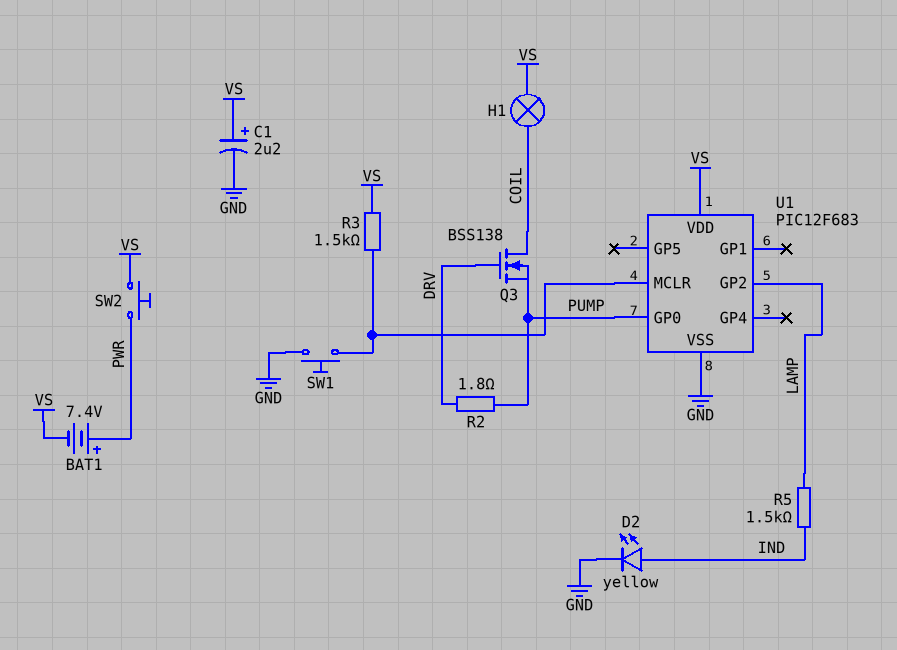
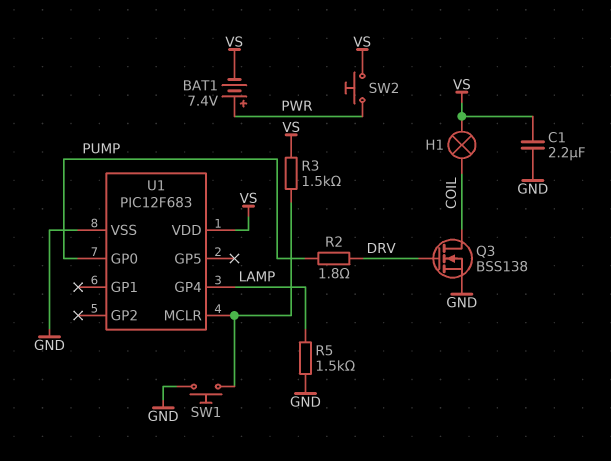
C1: 2.2uF (plus VS, minus GND) -> 2.2uF (GND, VS)
D2: LED yellow (A IND, K GND) -> none
Q3: NMOS BSS138 (G DRV, D COIL, S PUMP) -> NMOS BSS138 (G DRV, D COIL, S GND)
R5: 1.5k (IND, LAMP) -> 1.5k (GND, LAMP)
U1 pin GP2: LAMP -> none
U1 pin GP4: none -> LAMP

